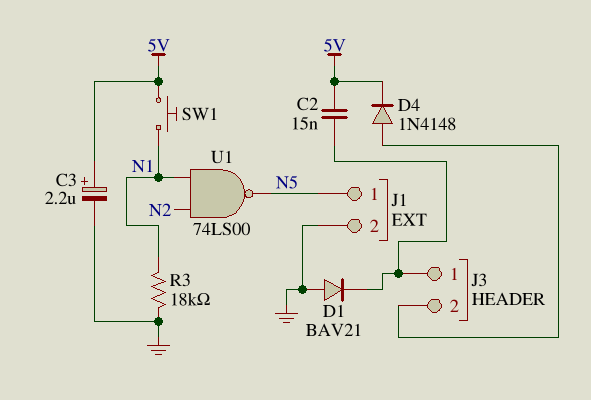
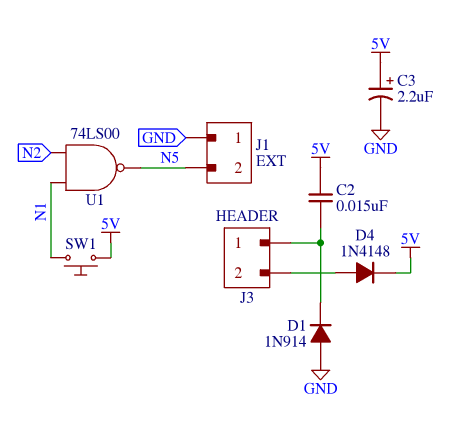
D1: diode BAV21 (A GND, K J3/1) -> diode 1N914 (A GND, K J3/1)
J1 pin 1: N5 -> GND
J1 pin 2: GND -> N5
R3: 18k (GND, N1) -> none

